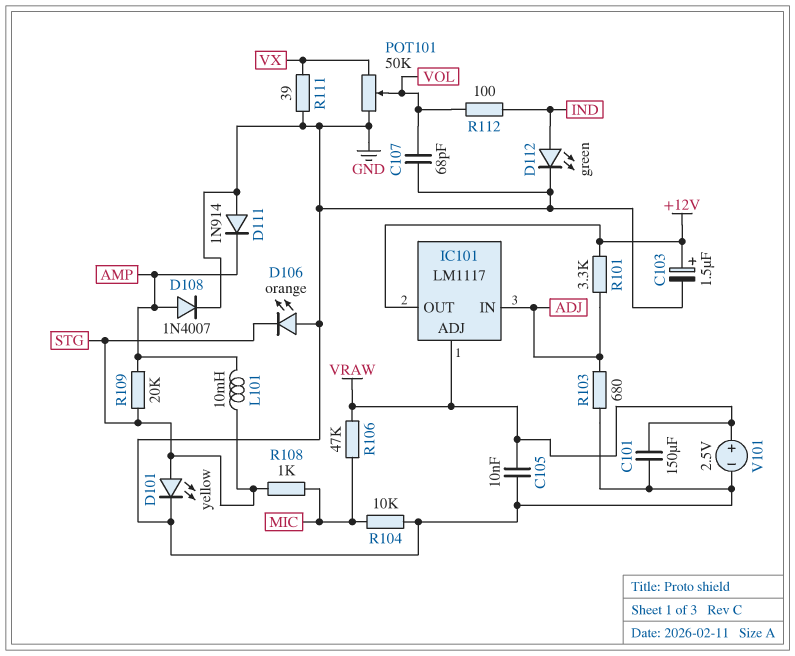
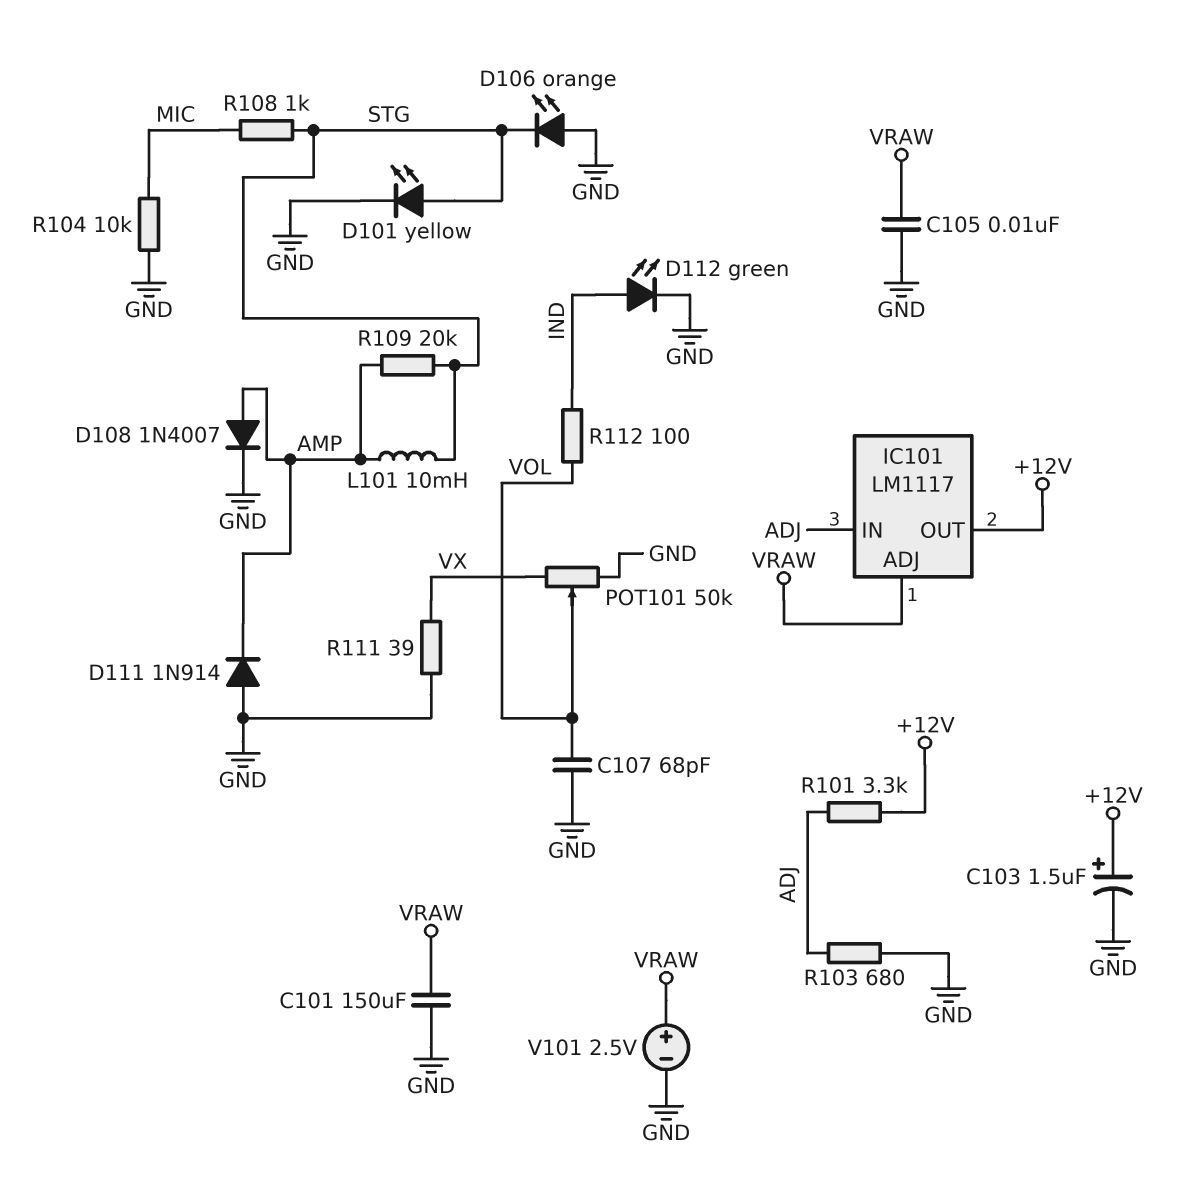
R106: 47k (MIC, VRAW) -> none

